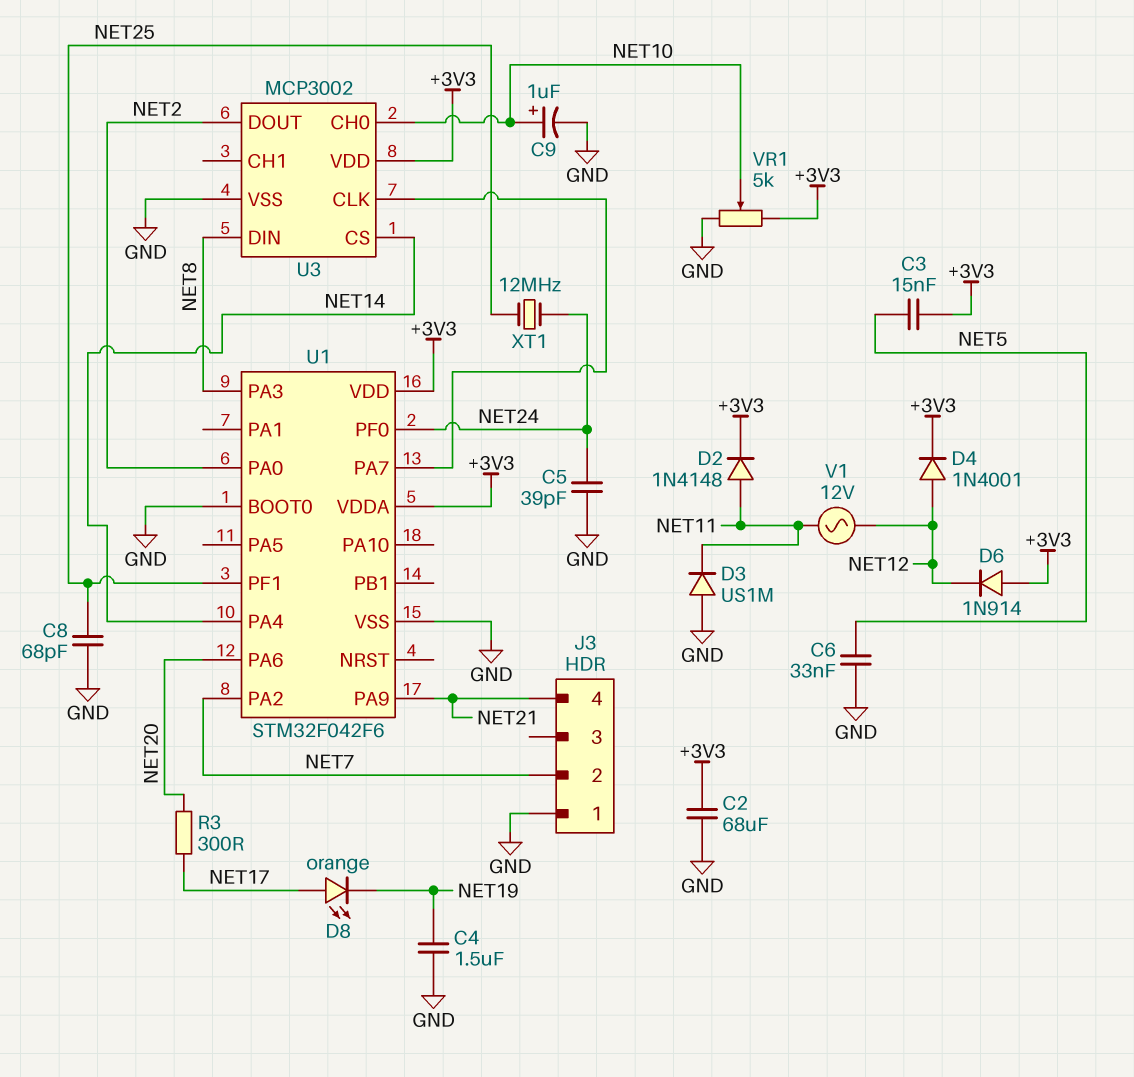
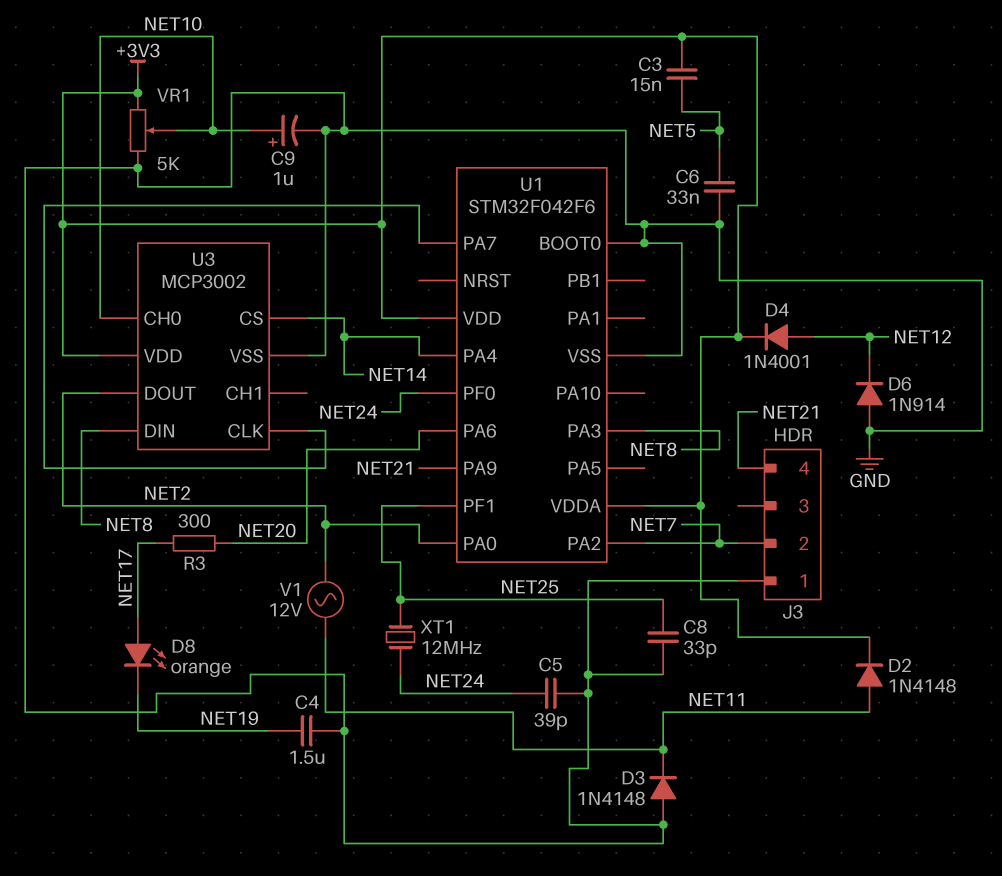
C2: 68uF (+3V3, GND) -> none
C8: 68pF (GND, NET25) -> 33pF (GND, NET25)
D3: diode US1M (A GND, K NET11) -> diode 1N4148 (A GND, K NET11)
D6: diode 1N914 (A +3V3, K NET12) -> diode 1N914 (A GND, K NET12)
V1: AC 12V (NET11, NET12) -> AC 12V (NET2, NET11)

